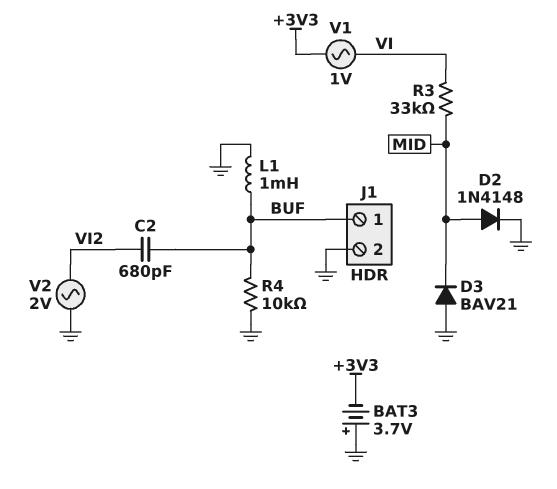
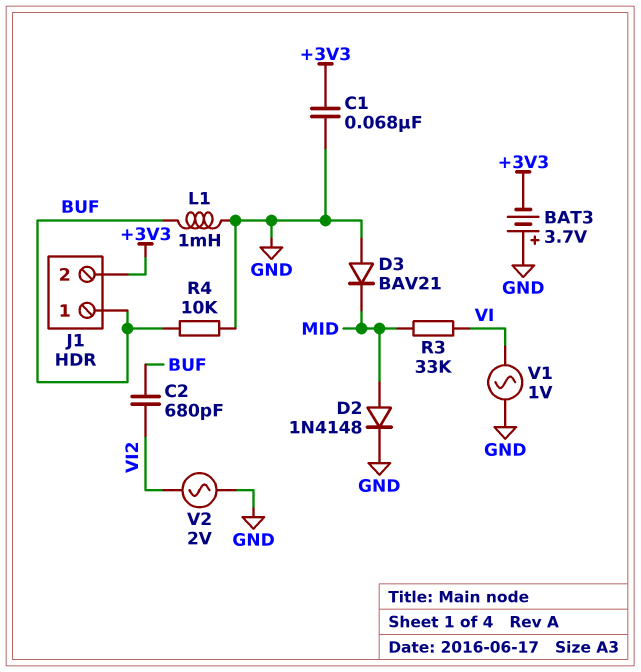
C1: none -> 68nF (+3V3, GND)
J1 pin 2: GND -> +3V3
V1: AC 1V (+3V3, VI) -> AC 1V (GND, VI)

